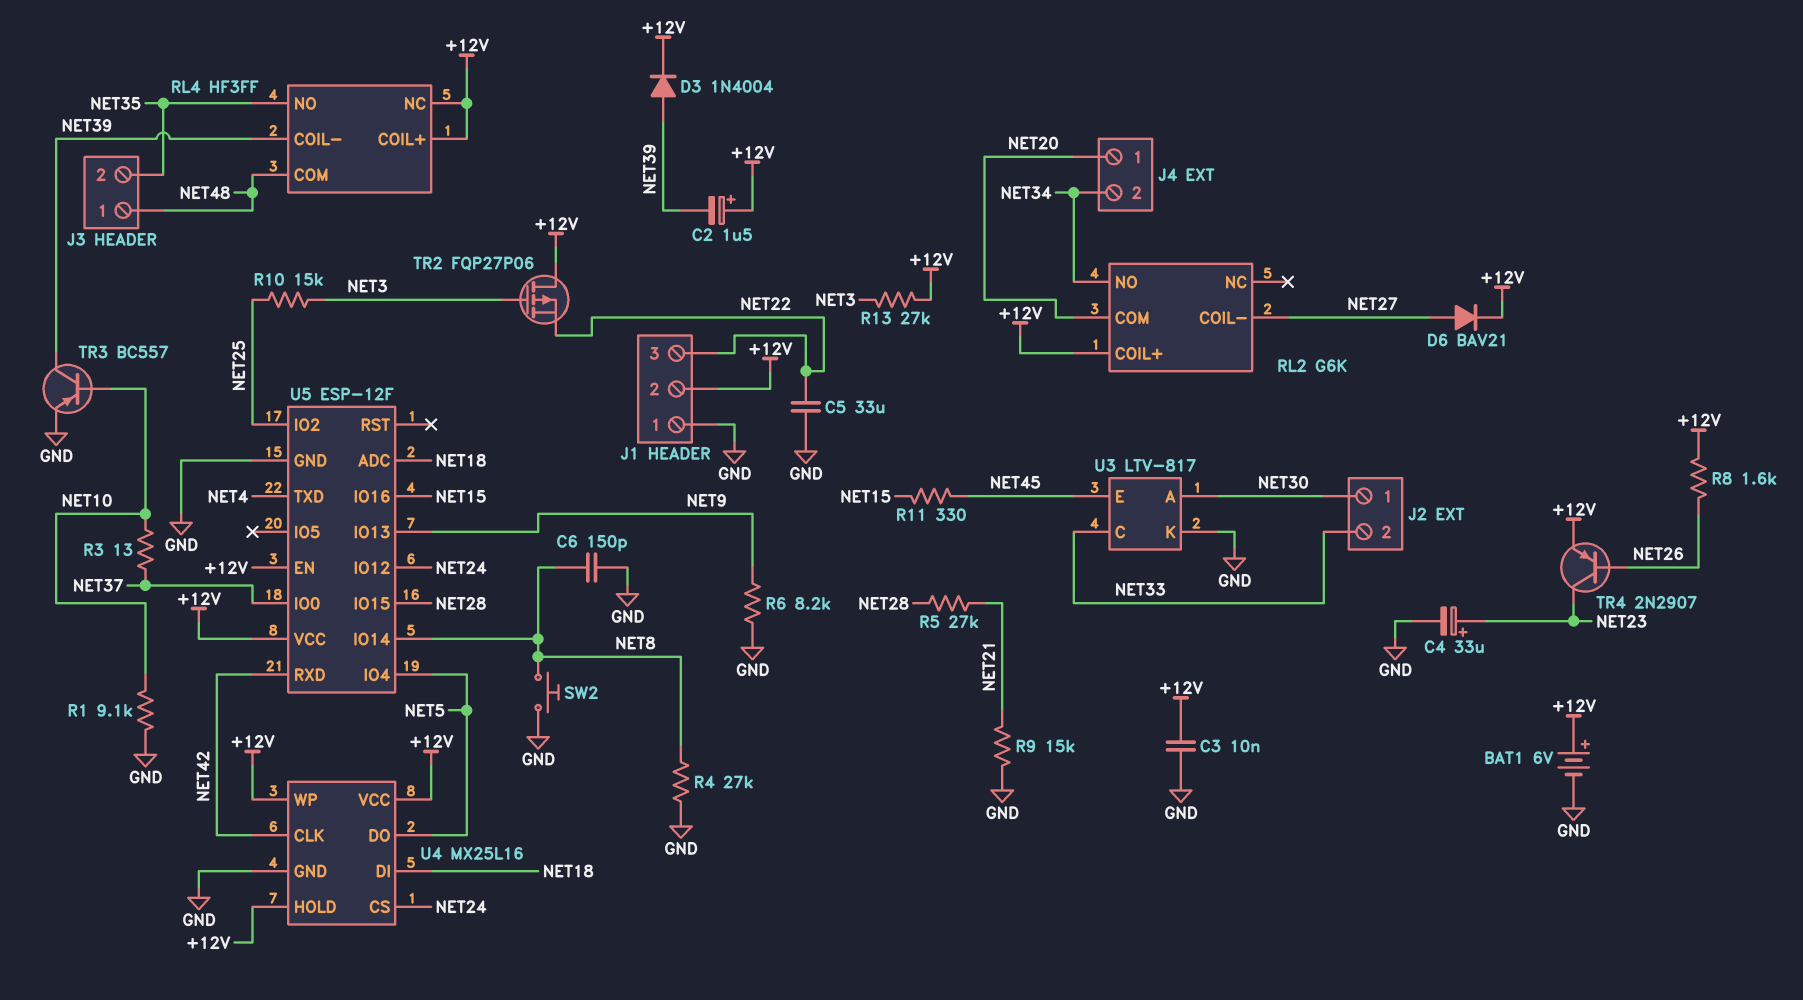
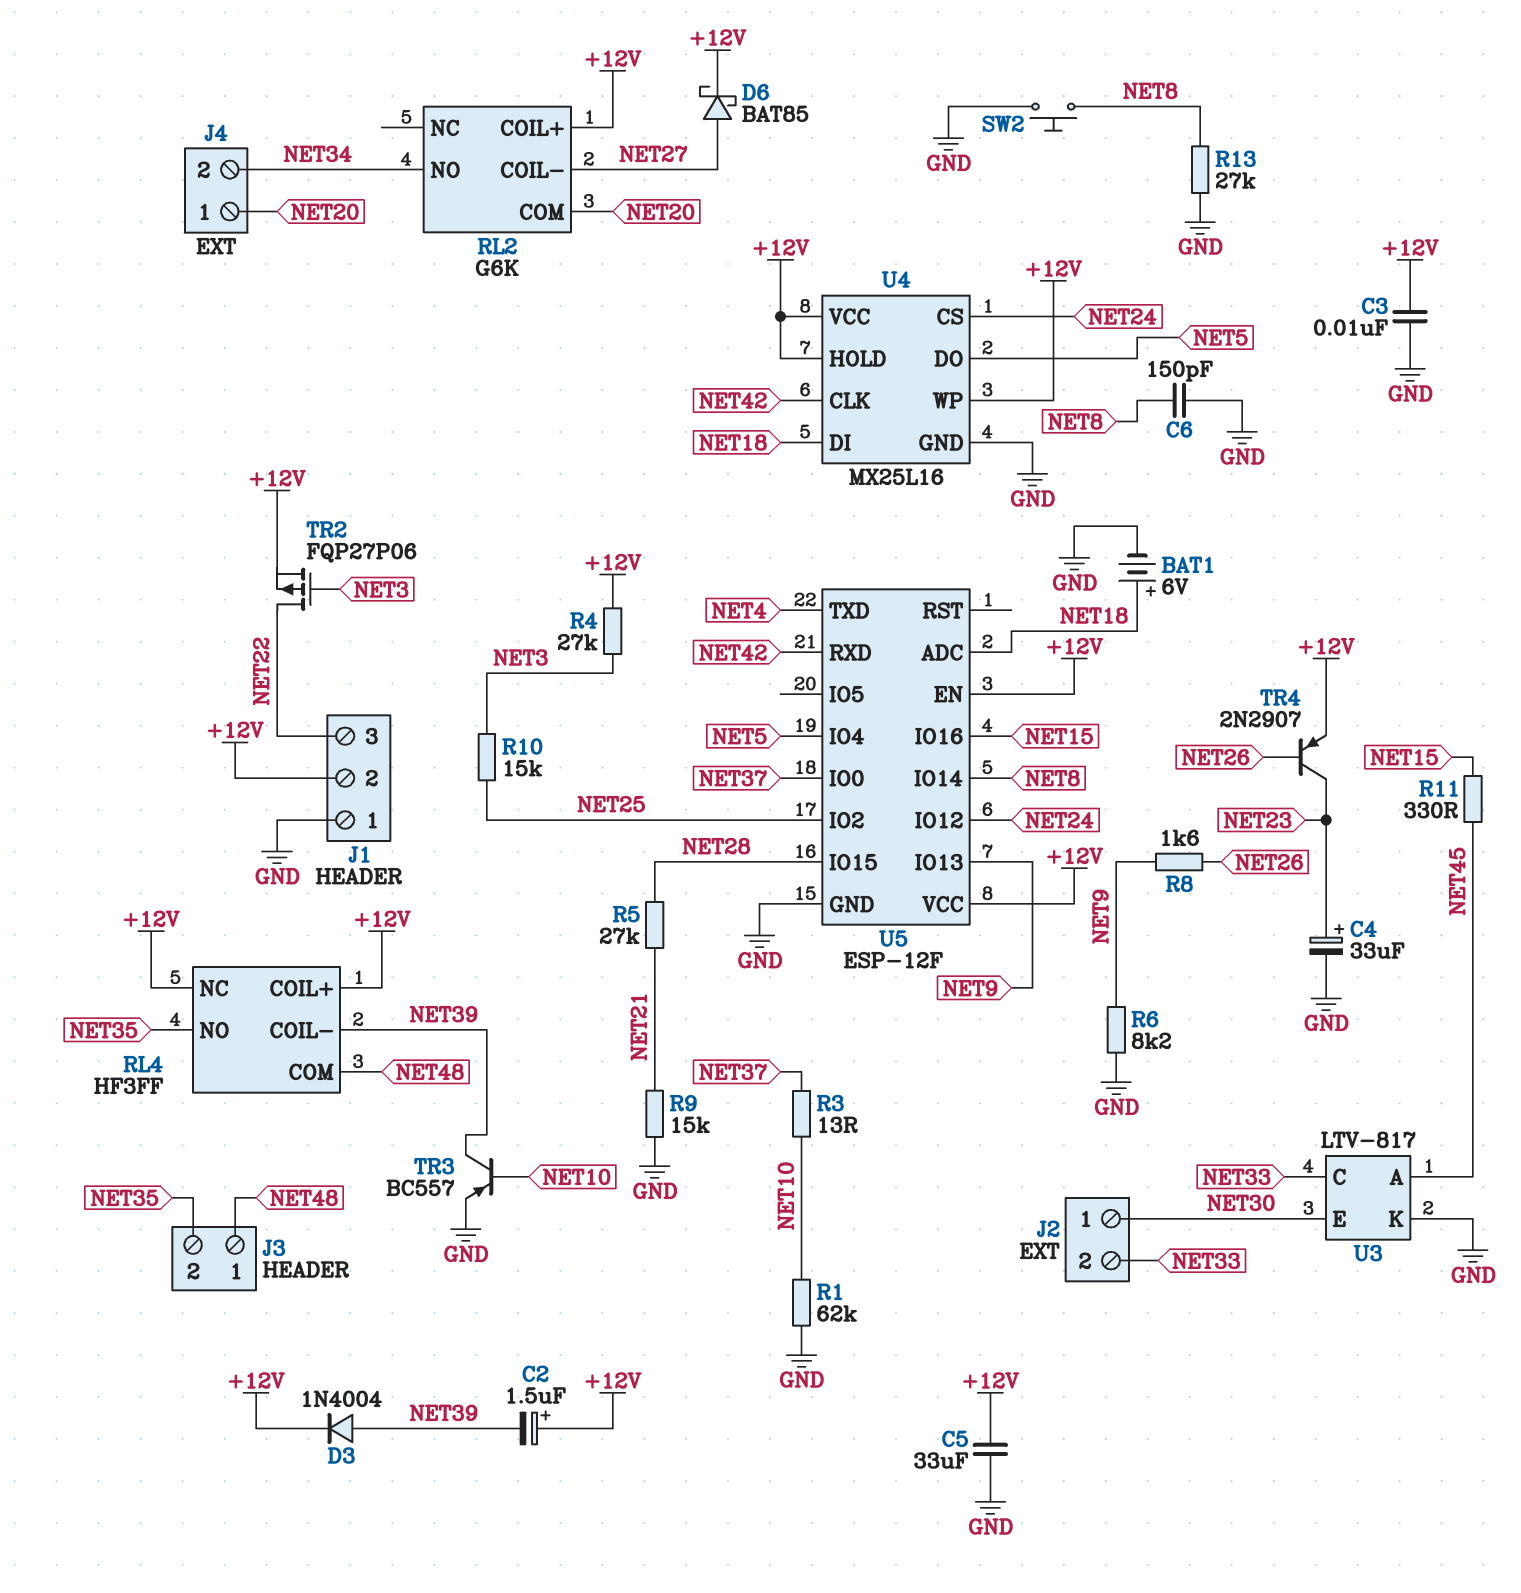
BAT1: 6V (plus +12V, minus GND) -> 6V (plus NET18, minus GND)
C5: 33uF (GND, NET22) -> 33uF (+12V, GND)
D6: diode BAV21 (A NET27, K +12V) -> schottky BAT85 (A NET27, K +12V)
R1: 9.1k (GND, NET10) -> 62k (GND, NET10)
R4: 27k (GND, NET8) -> 27k (+12V, NET3)
R8: 1.6k (+12V, NET26) -> 1.6k (NET9, NET26)
R13: 27k (+12V, NET3) -> 27k (GND, NET8)
TR2: PMOS FQP27P06 (G NET3, D +12V, S NET22) -> PMOS FQP27P06 (G NET3, D NET22, S +12V)
U3 pin A: NET30 -> NET45
U3 pin E: NET45 -> NET30

